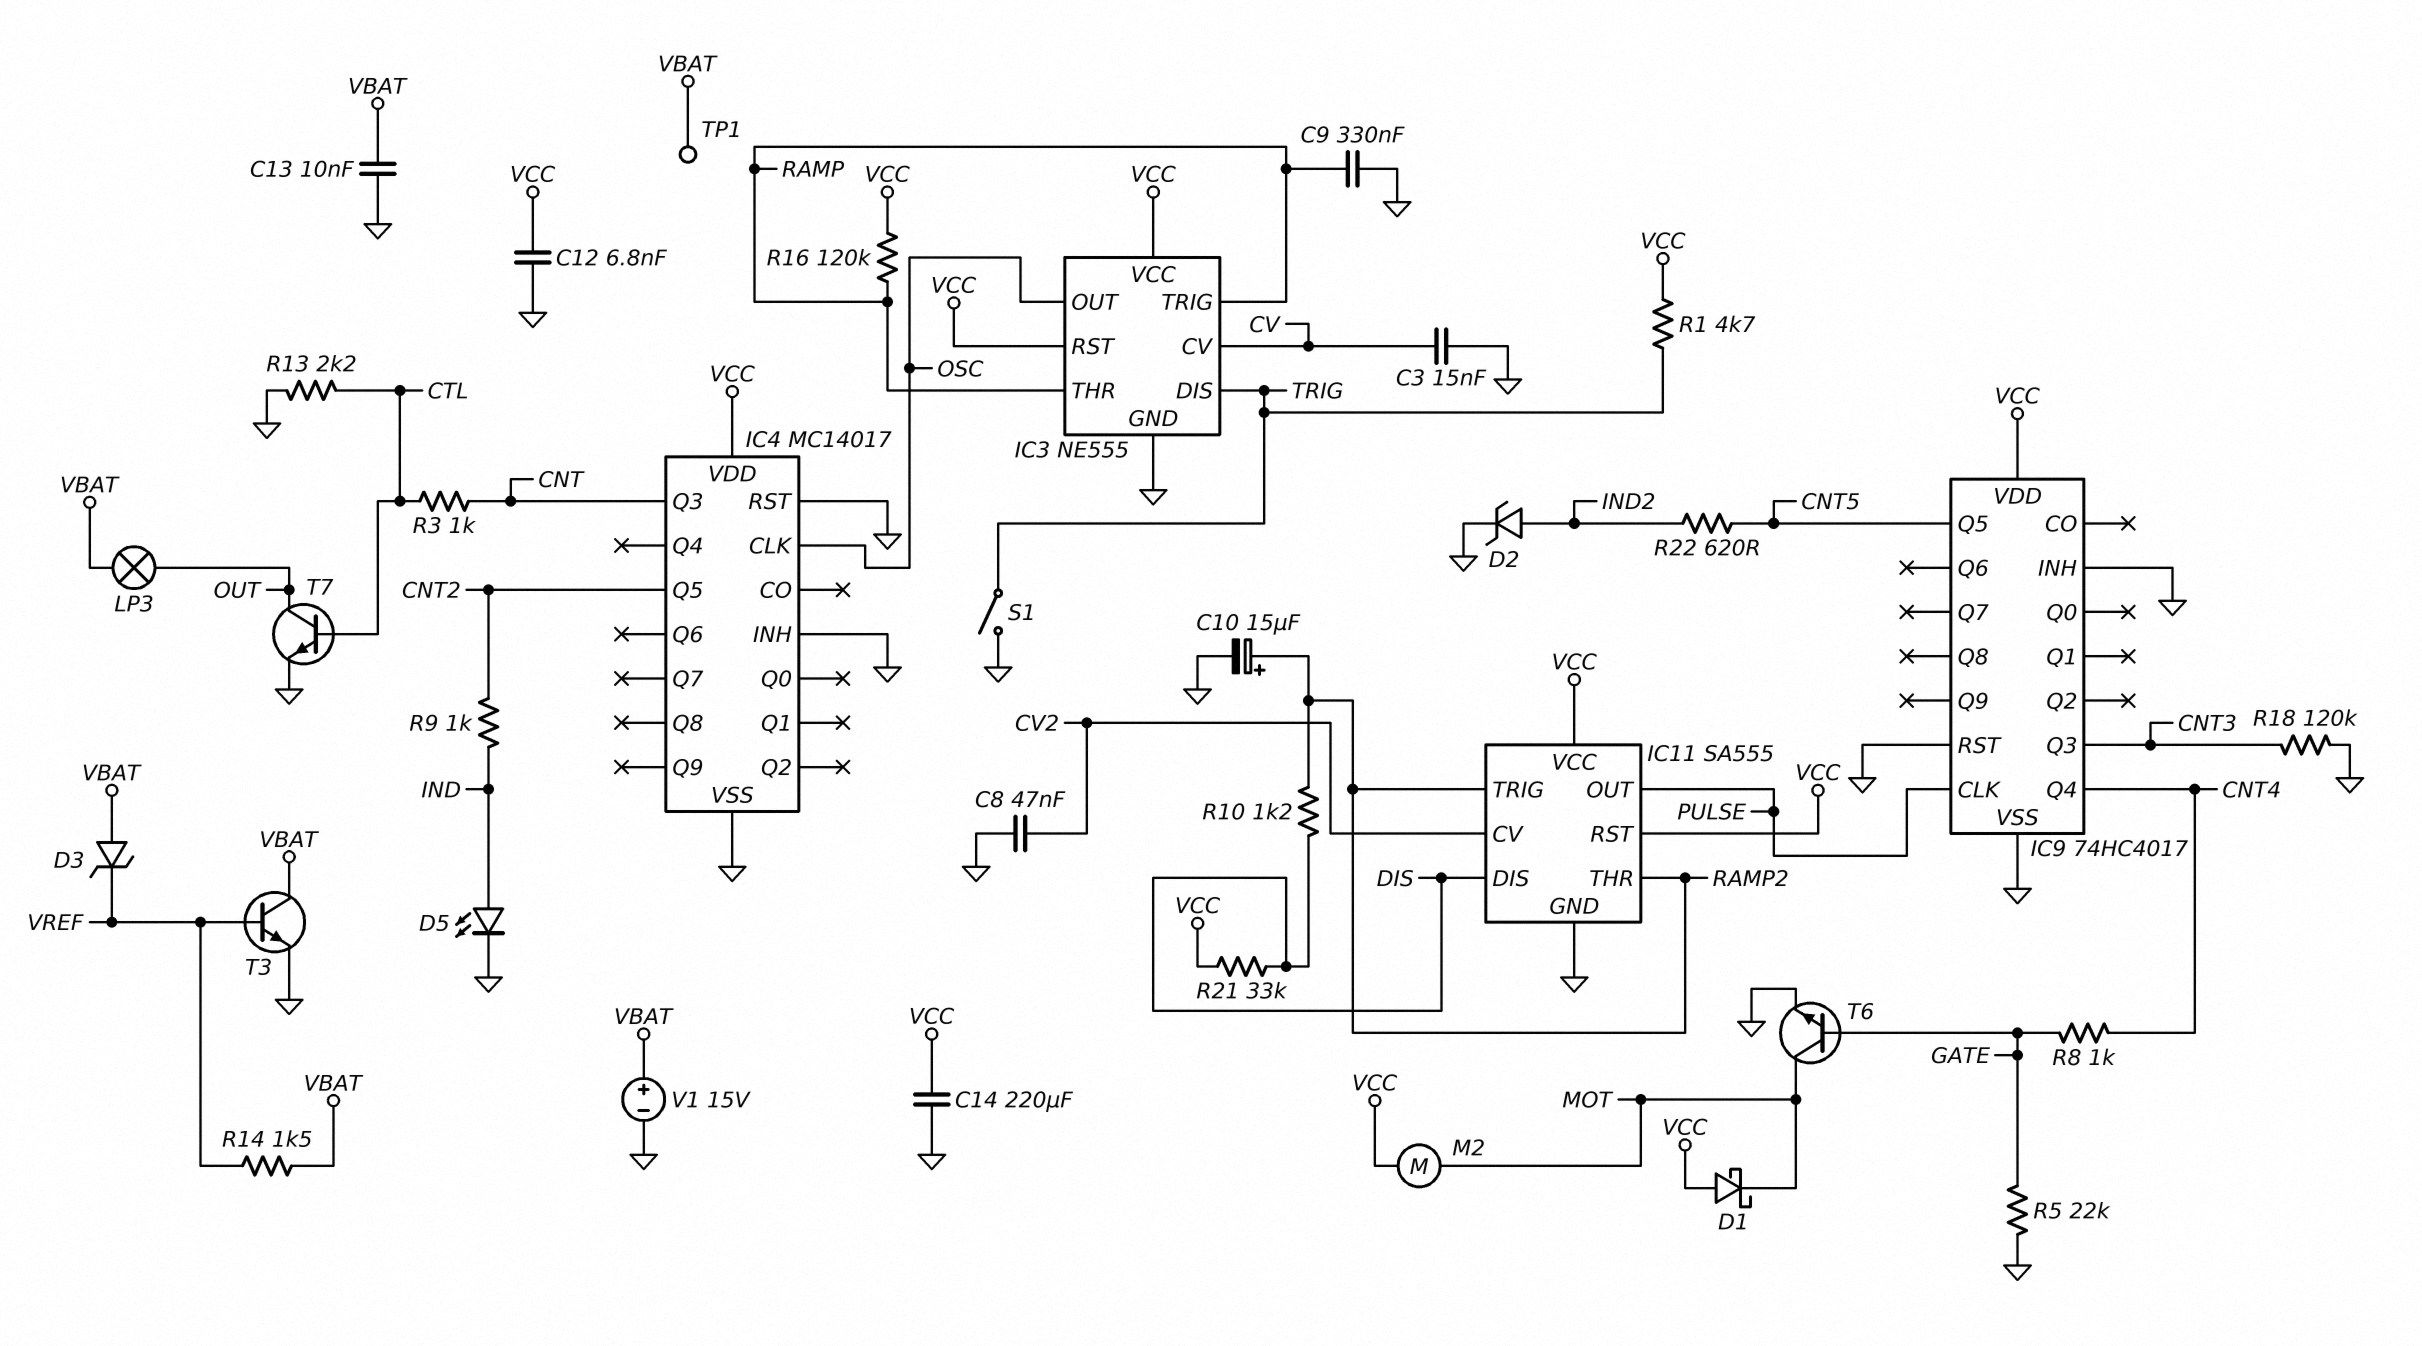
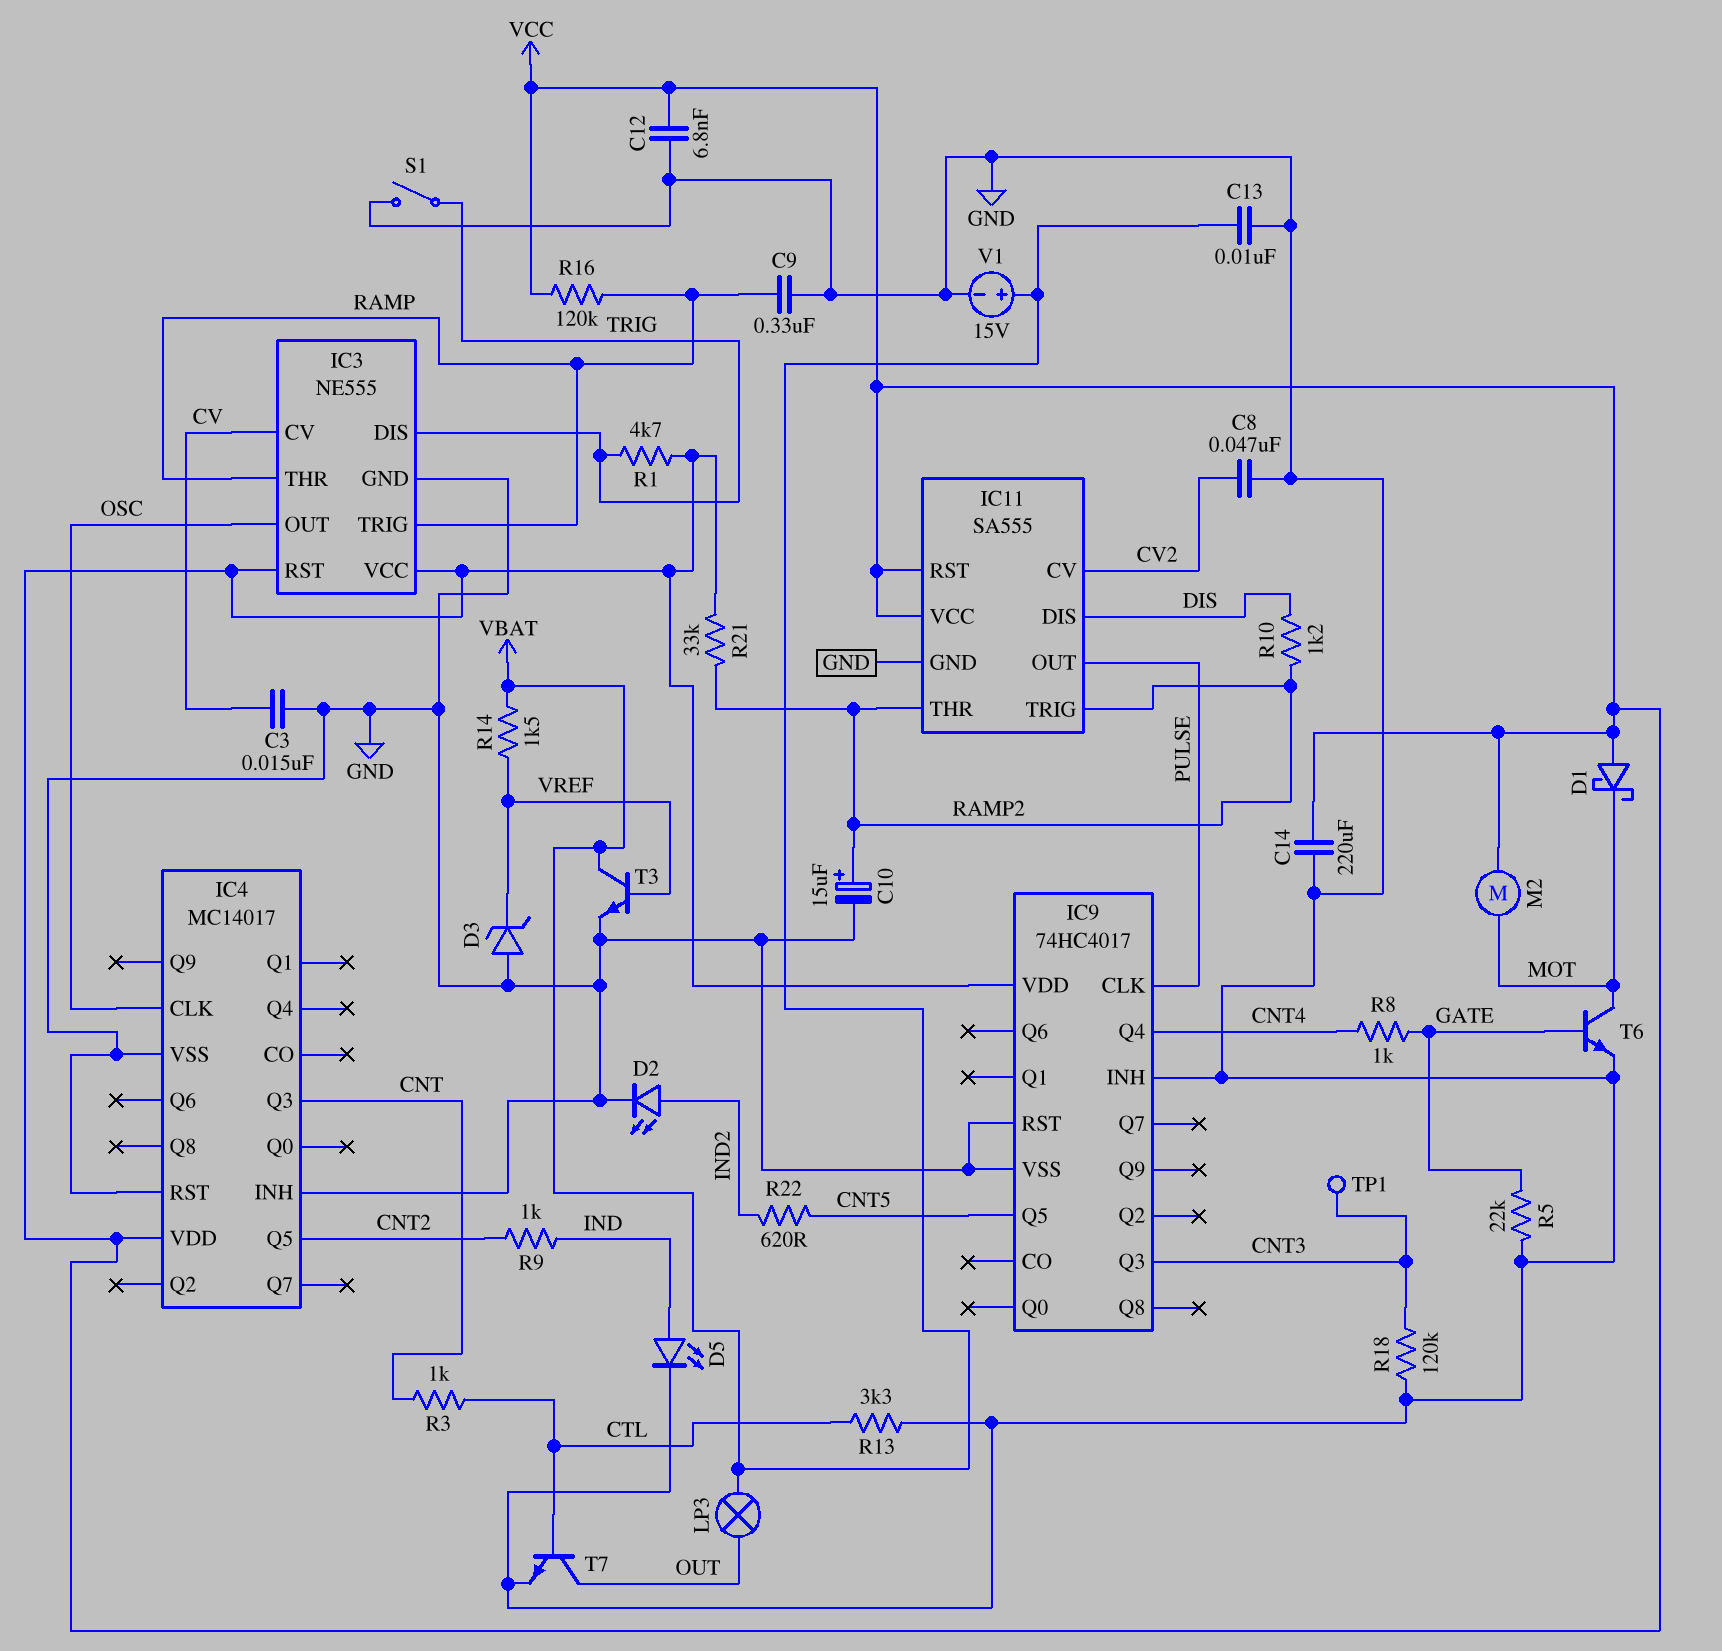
D2: zener (A IND2, K GND) -> LED (A IND2, K GND)
D3: zener (A VBAT, K VREF) -> zener (A GND, K VREF)
R13: 2.2k (CTL, GND) -> 3.3k (CTL, GND)
R21: 33k (DIS, VCC) -> 33k (RAMP2, VCC)
TP1: test point (VBAT) -> test point (CNT3)

